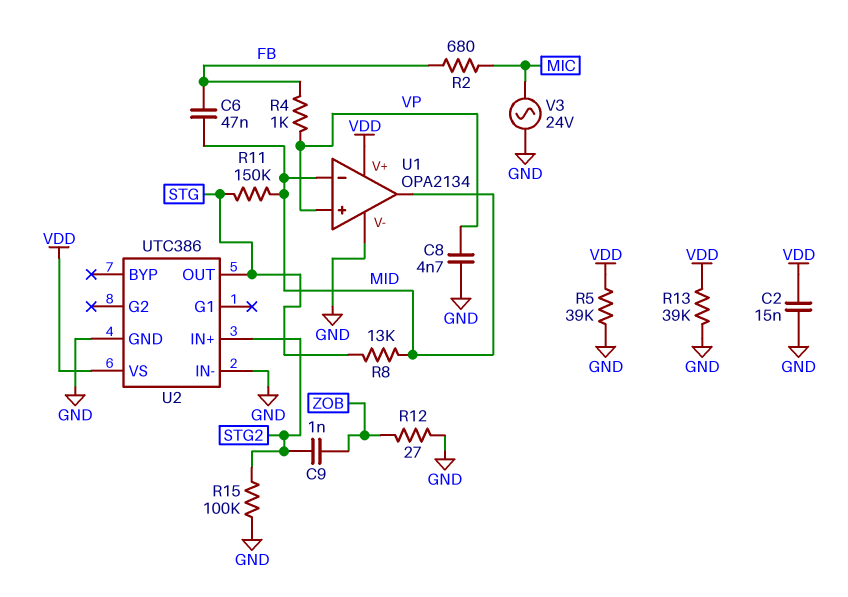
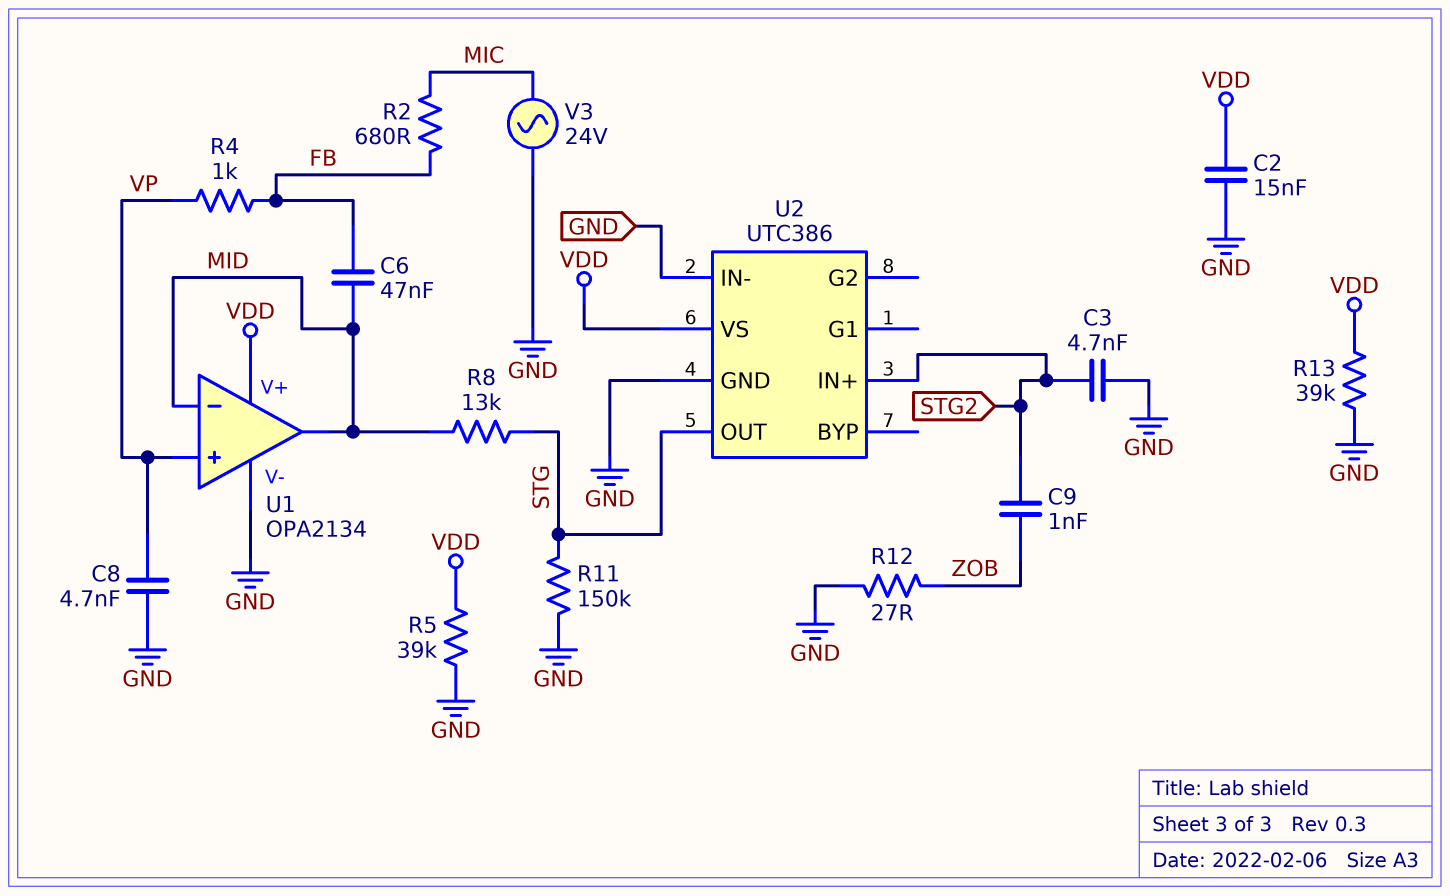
C3: none -> 4.7nF (GND, STG2)
R11: 150k (MID, STG) -> 150k (GND, STG)
R15: 100k (GND, STG2) -> none

